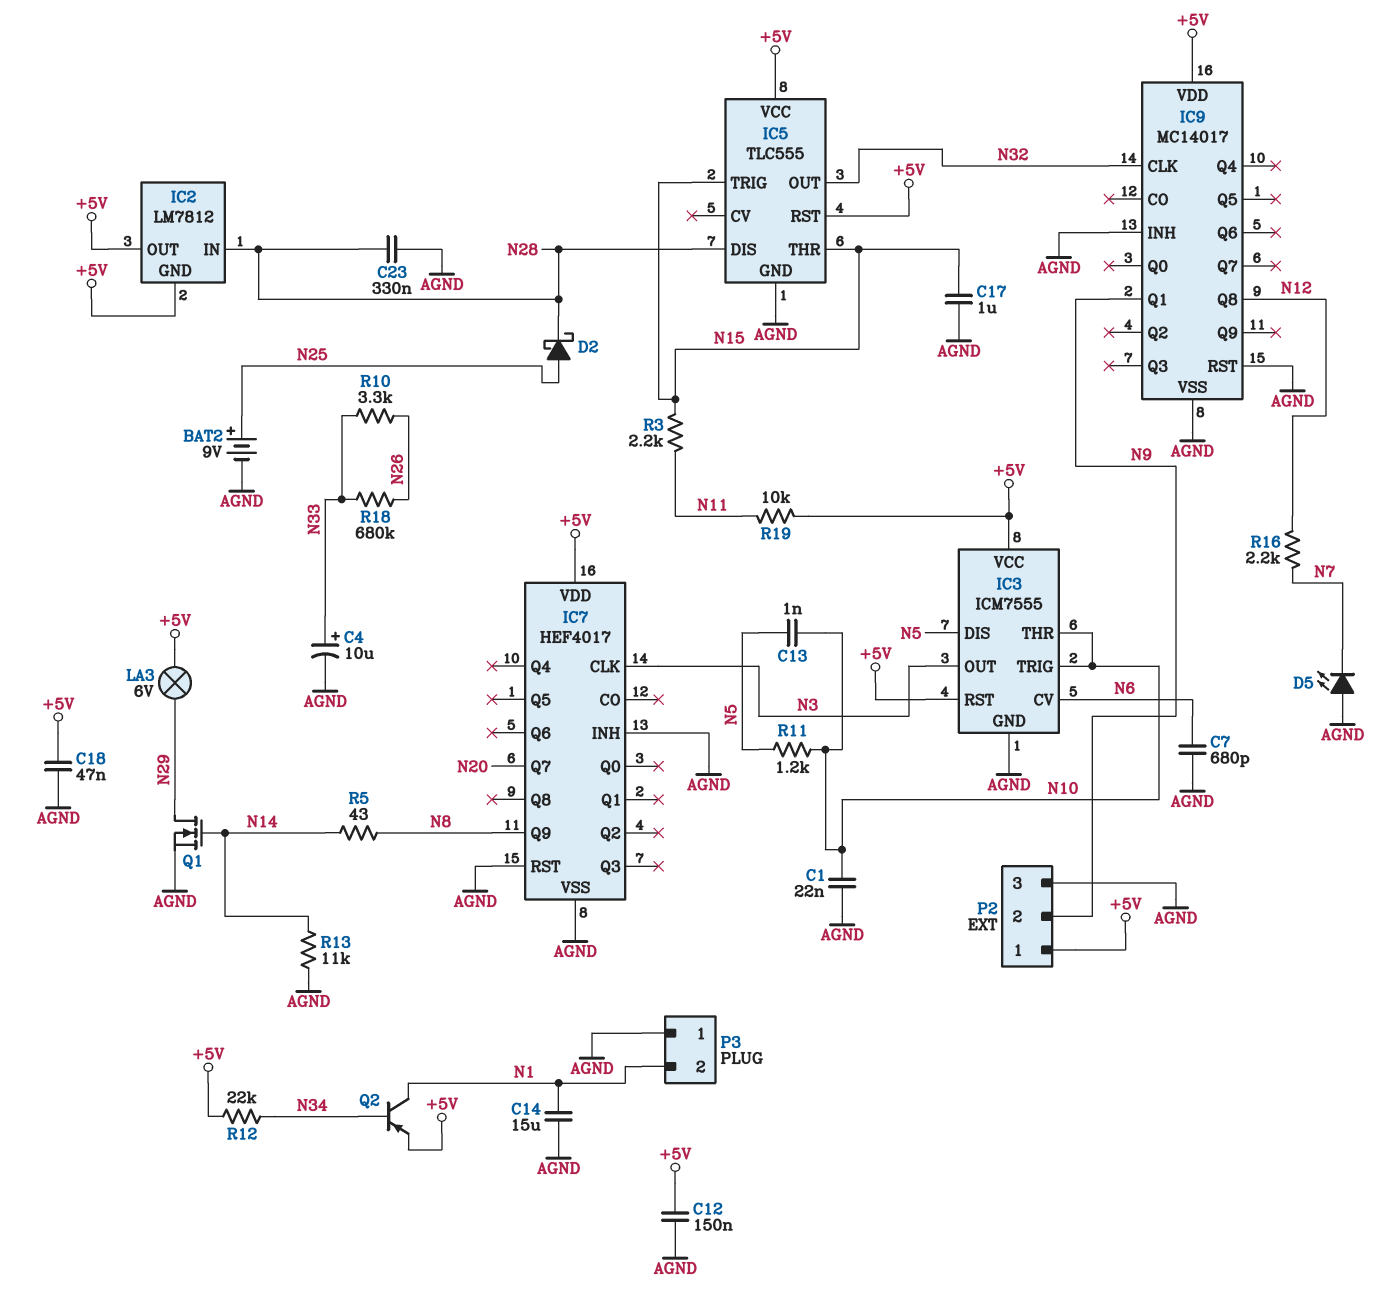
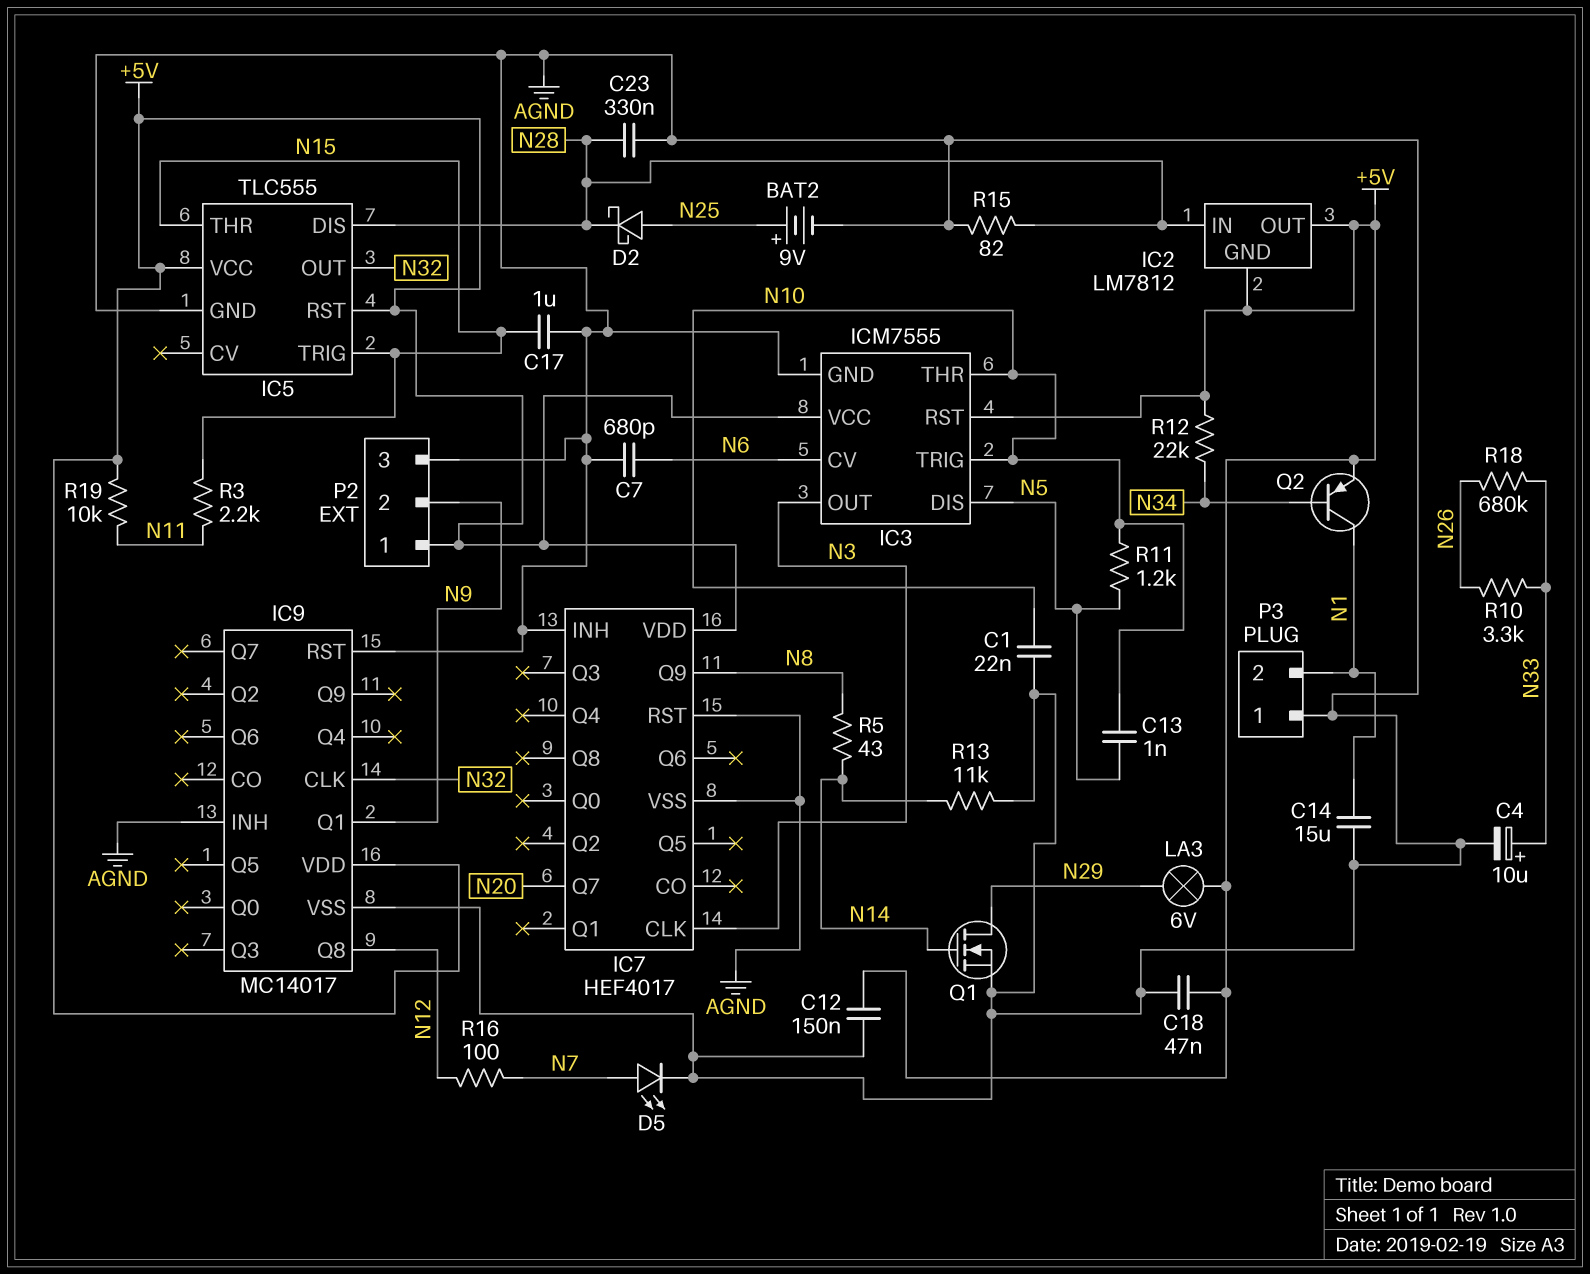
D5: LED (A AGND, K N7) -> LED (A N7, K AGND)
R15: none -> 82 (AGND, N28)
R16: 2.2k (N7, N12) -> 100 (N7, N12)

